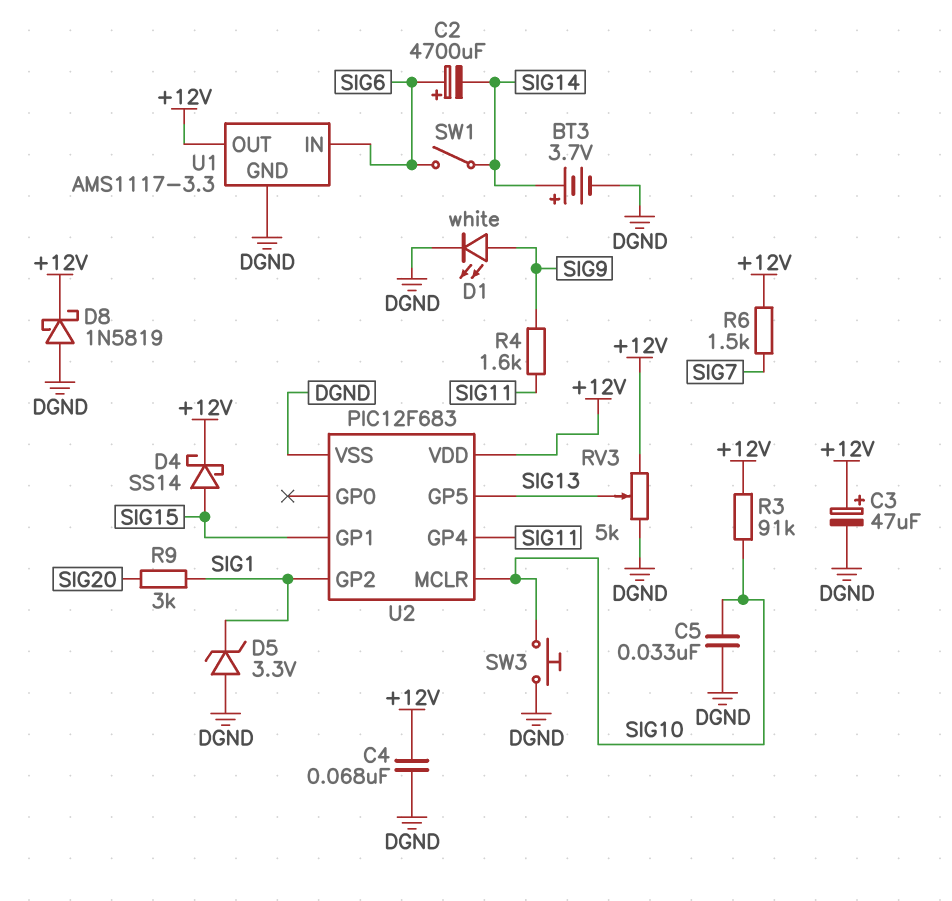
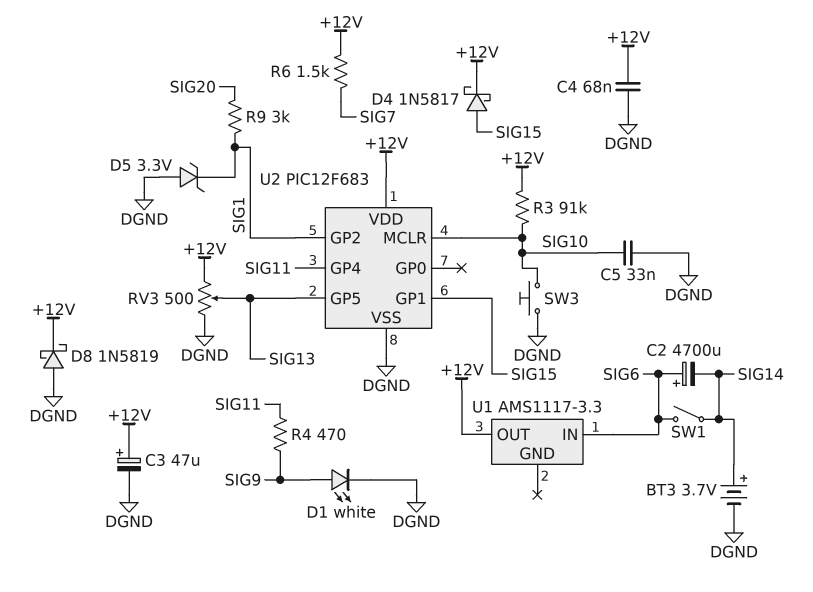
D4: schottky SS14 (A SIG15, K +12V) -> schottky 1N5817 (A SIG15, K +12V)
R4: 1.6k (SIG9, SIG11) -> 470 (SIG9, SIG11)
RV3: 5k (+12V, DGND, wiper SIG13) -> 500 (+12V, DGND, wiper SIG13)
U1 pin GND: DGND -> none

